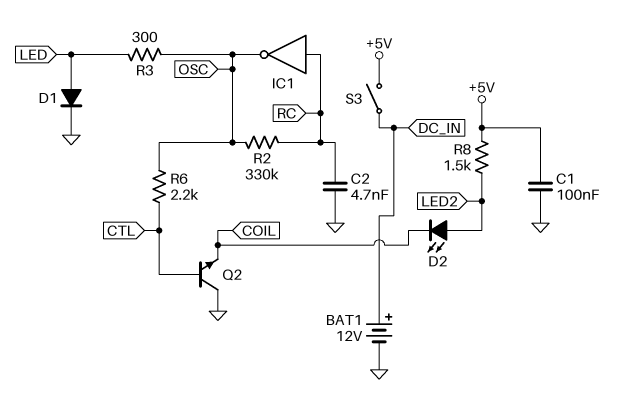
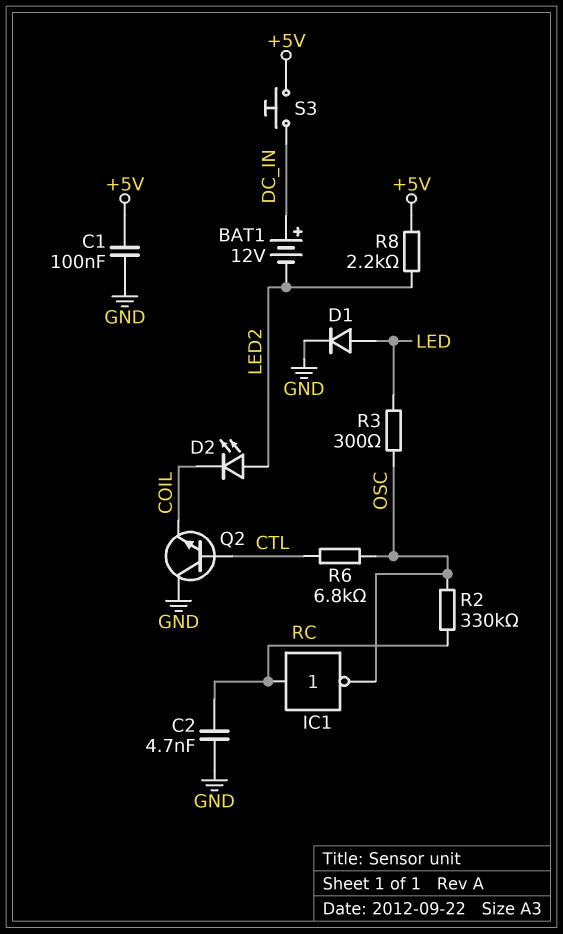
BAT1: 12V (plus DC_IN, minus GND) -> 12V (plus DC_IN, minus LED2)
R6: 2.2k (CTL, OSC) -> 6.8k (CTL, OSC)
R8: 1.5k (+5V, LED2) -> 2.2k (+5V, LED2)
S3: switch (+5V, DC_IN) -> button (+5V, DC_IN)

